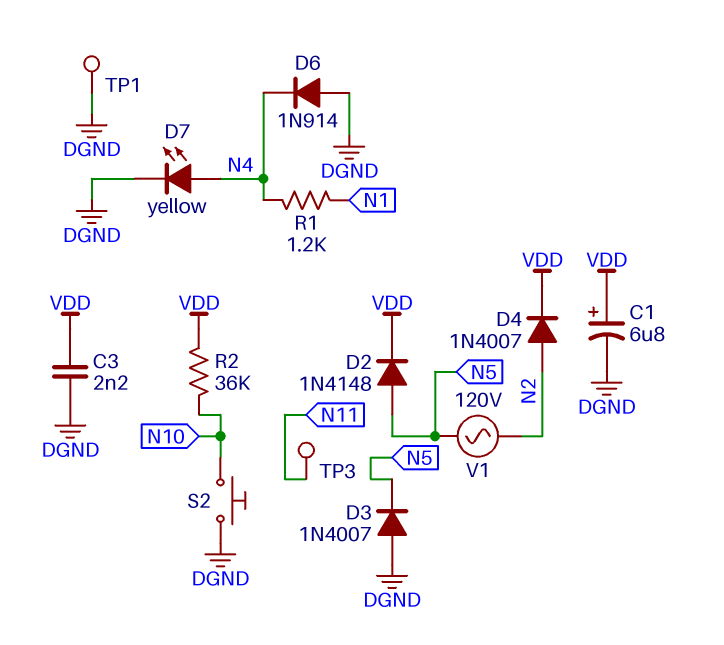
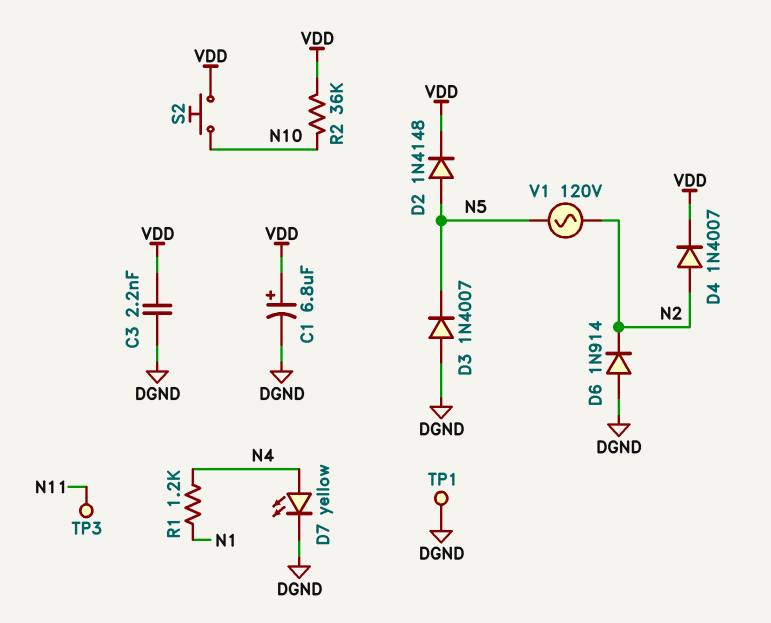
D6: diode 1N914 (A DGND, K N4) -> diode 1N914 (A DGND, K N2)
S2: button (DGND, N10) -> button (N10, VDD)

